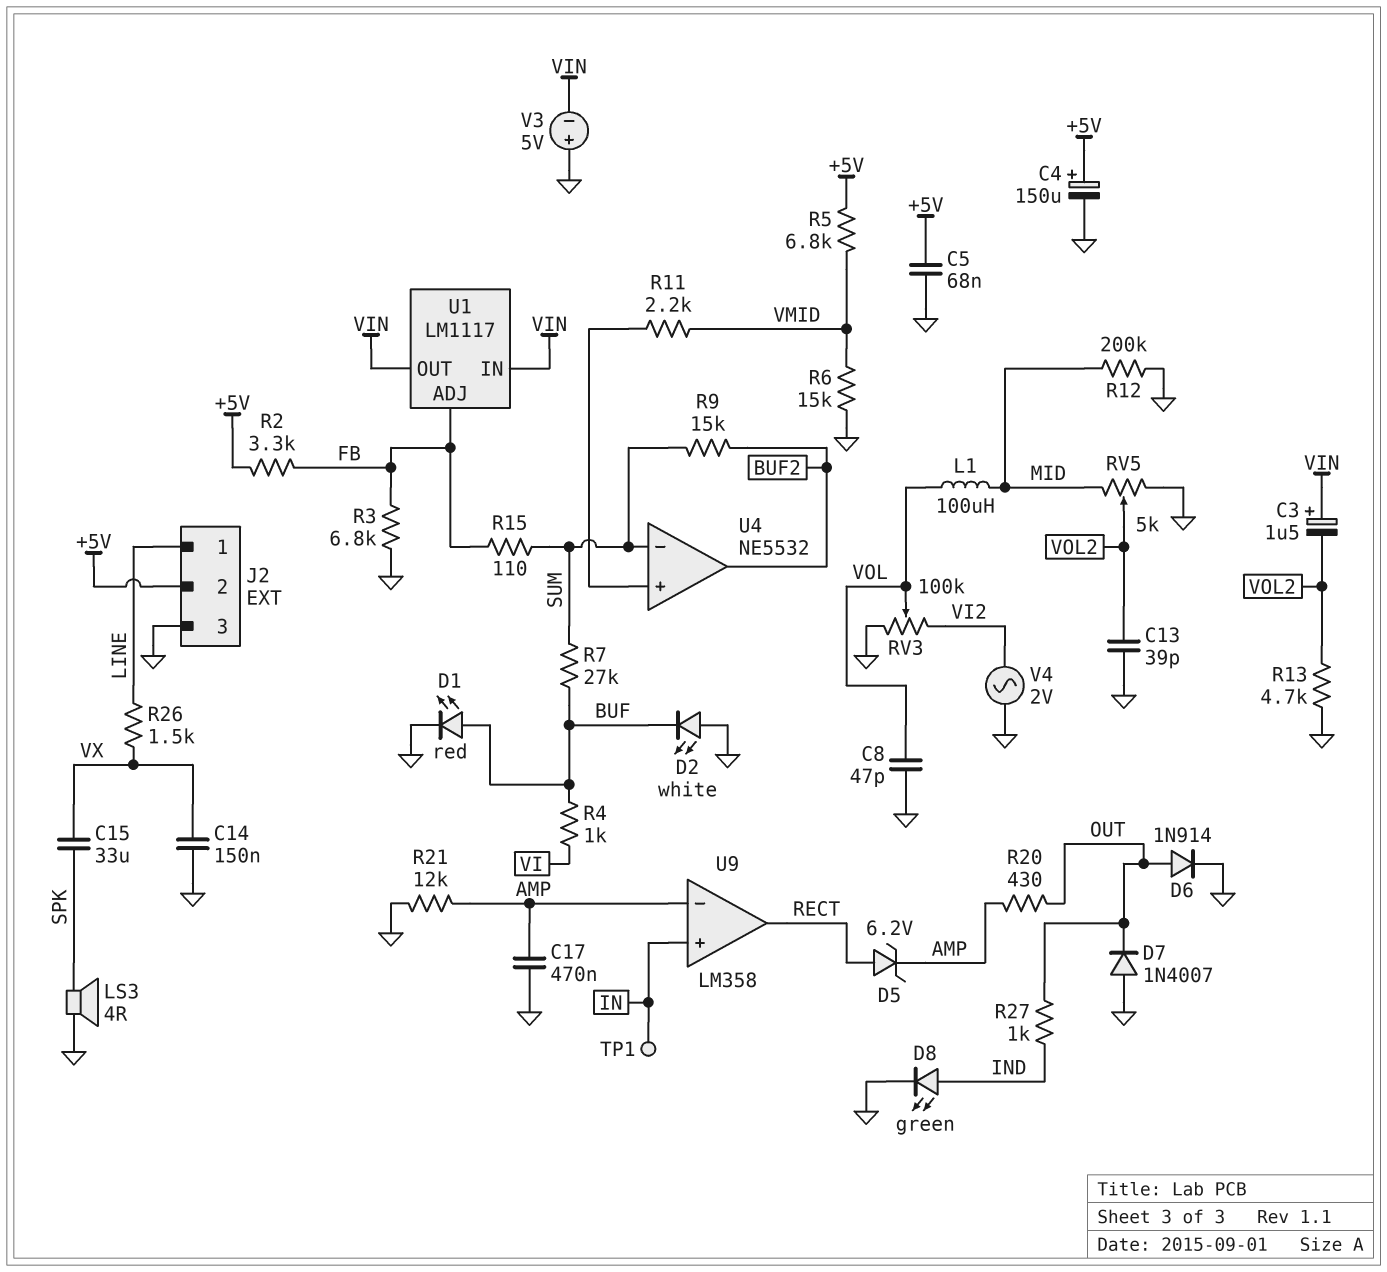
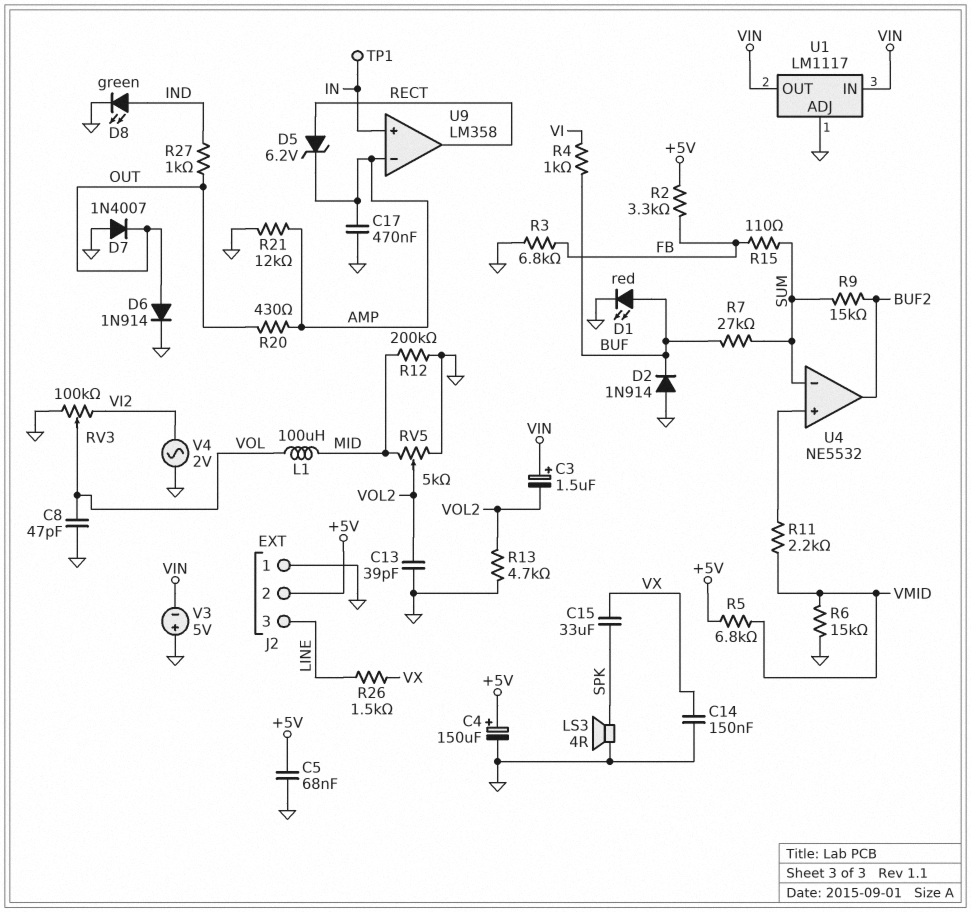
D2: LED white (A GND, K BUF) -> diode 1N914 (A GND, K BUF)
J2 pin 1: LINE -> GND
J2 pin 3: GND -> LINE
U1 pin ADJ: FB -> GND

